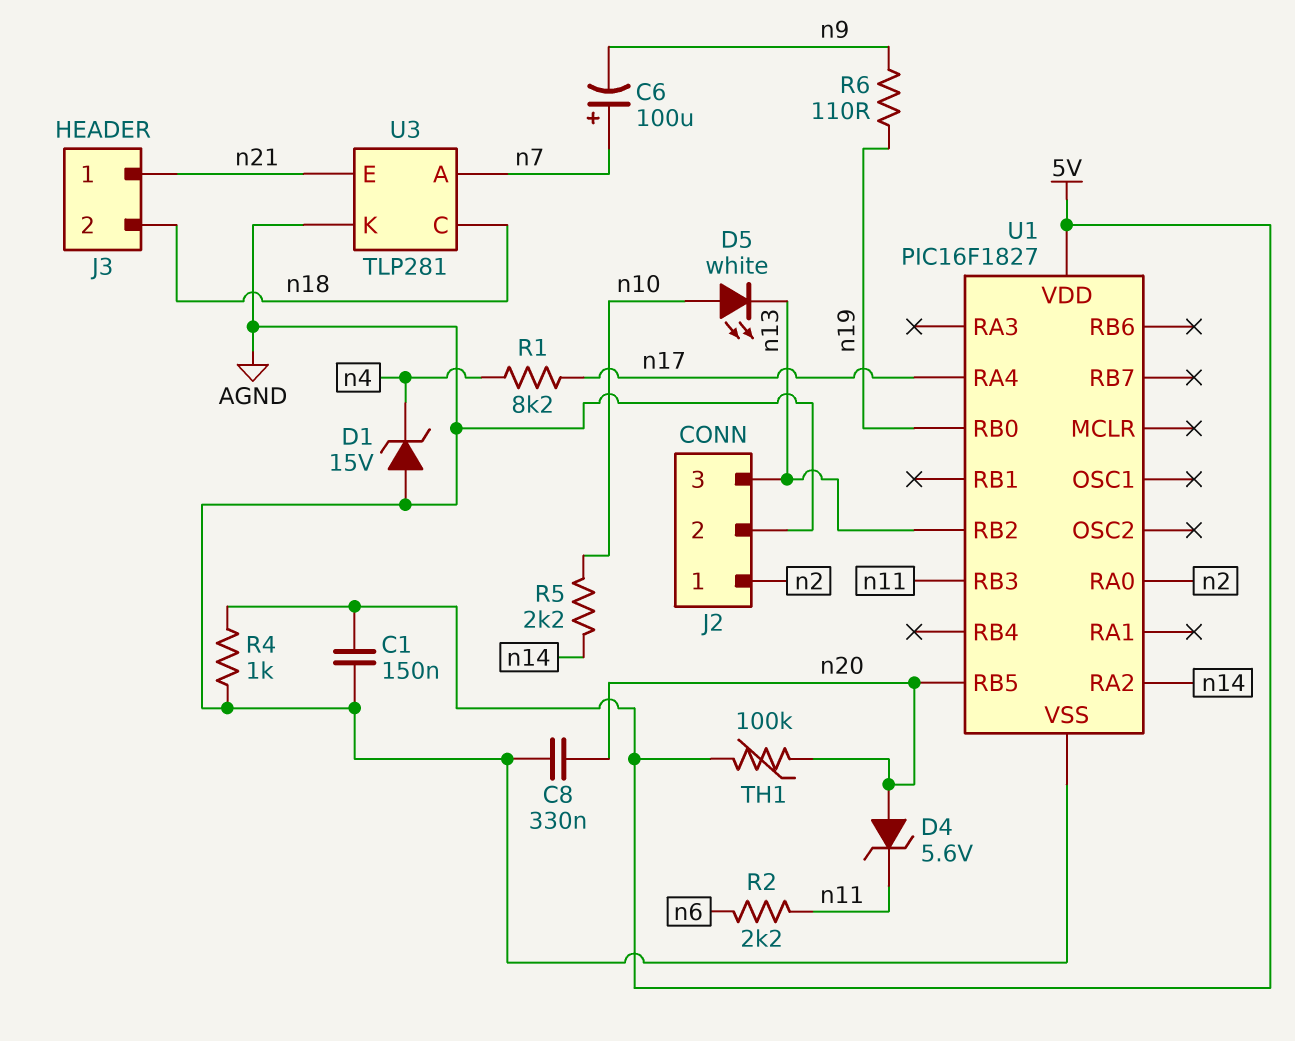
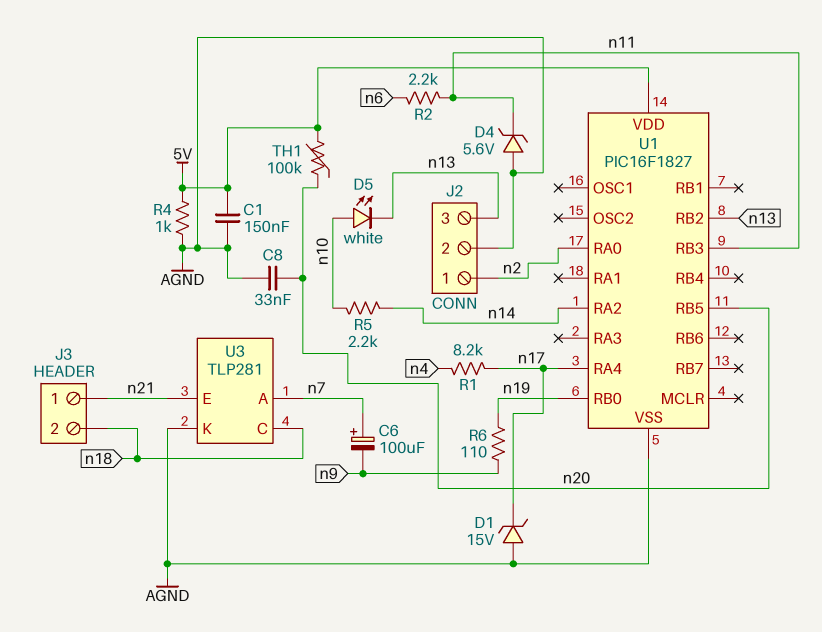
C8: 330nF (AGND, n20) -> 33nF (AGND, n20)
D1: zener 15V (A AGND, K n4) -> zener 15V (A AGND, K n17)
D4: zener 5.6V (A n20, K n11) -> zener 5.6V (A AGND, K n11)

